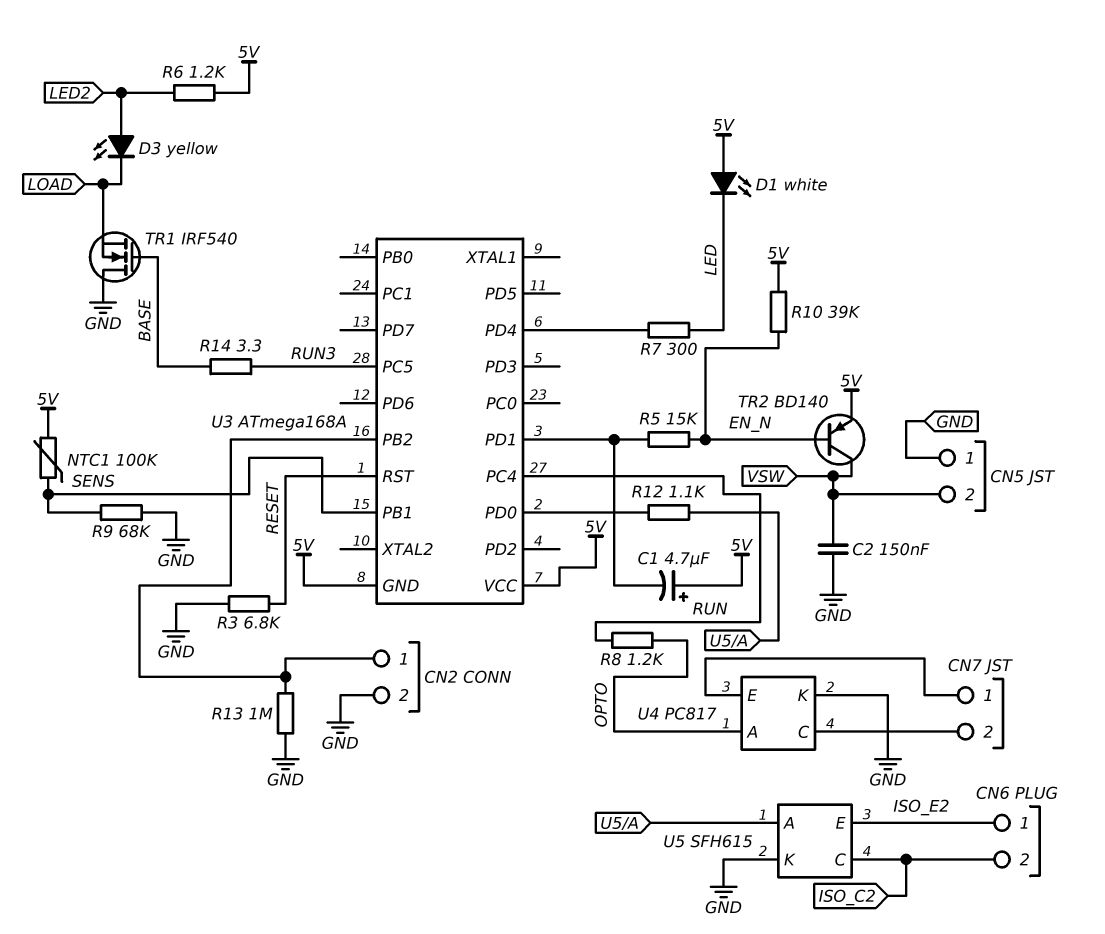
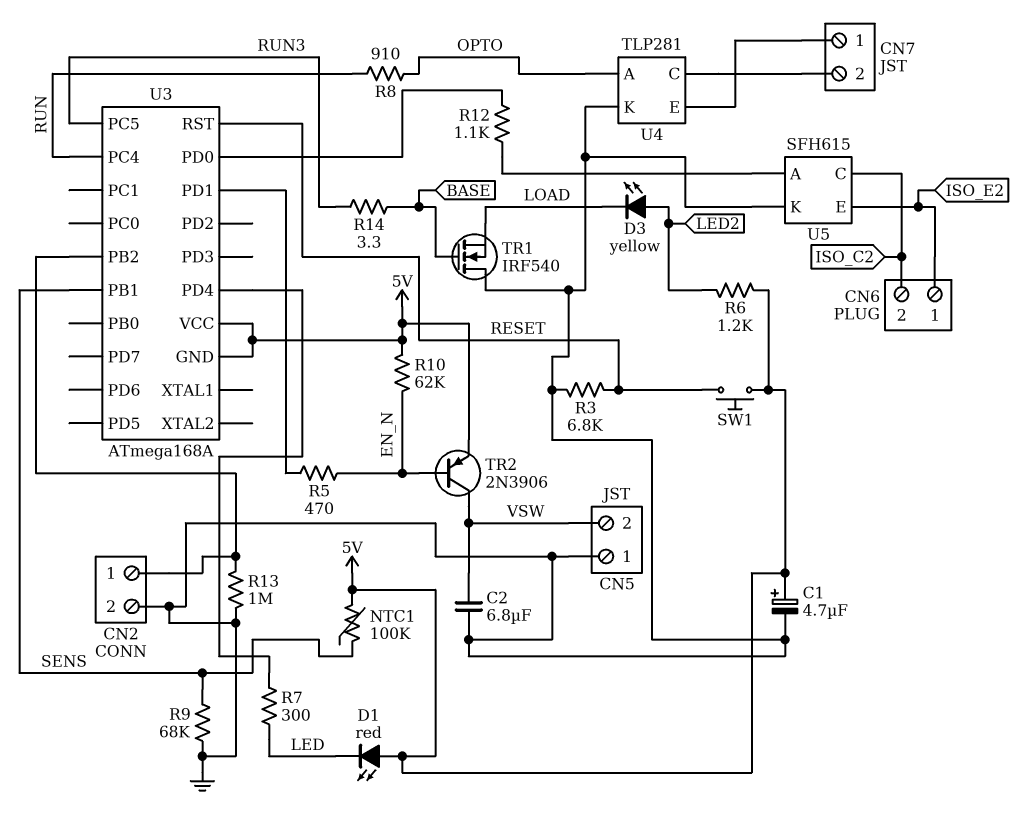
C1: 4.7uF (plus 5V, minus U3/PD1) -> 4.7uF (plus 5V, minus GND)
C2: 150nF (GND, VSW) -> 6.8uF (GND, VSW)
D1: LED white (A 5V, K LED) -> LED red (A 5V, K LED)
R5: 15k (EN_N, U3/PD1) -> 470 (EN_N, U3/PD1)
R8: 1.2k (OPTO, RUN) -> 910 (OPTO, RUN)
R10: 39k (5V, EN_N) -> 62k (5V, EN_N)
SW1: none -> button (5V, RESET)
TR2: PNP BD140 (B EN_N, C VSW, E 5V) -> PNP 2N3906 (B EN_N, C VSW, E 5V)
U4: PC817 -> TLP281

